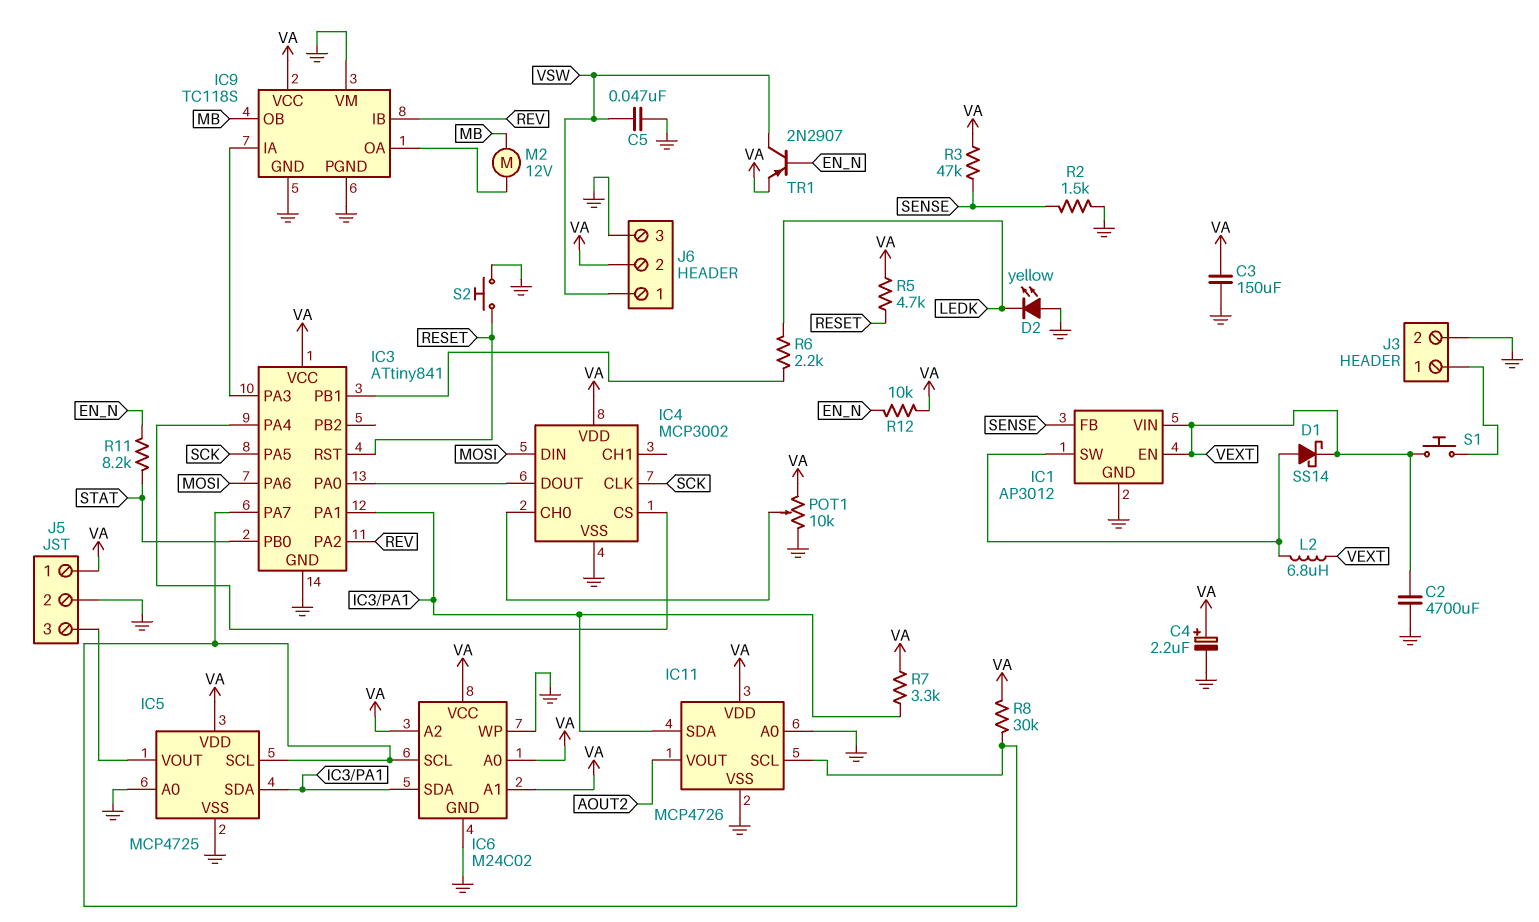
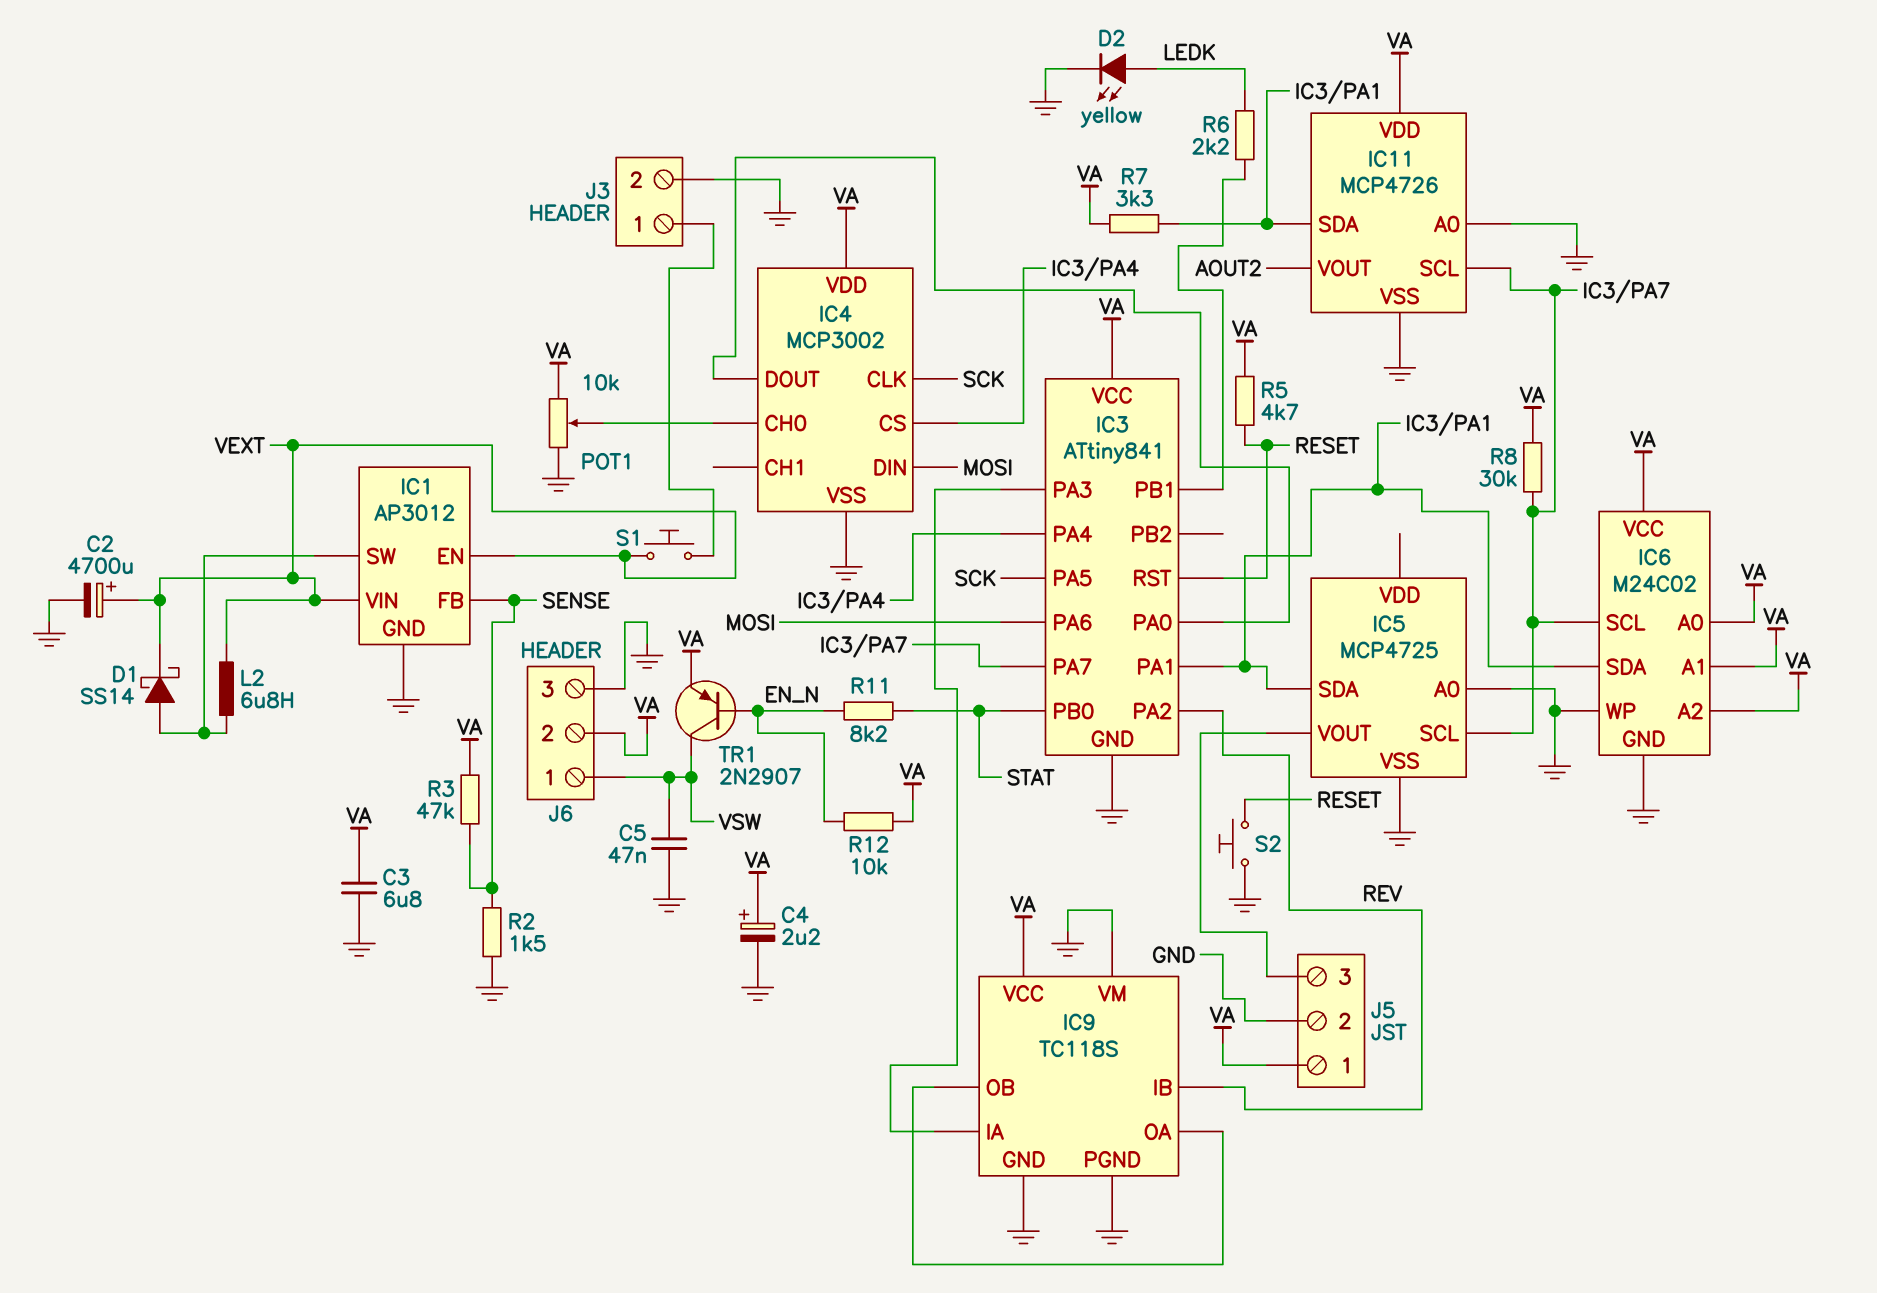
C2: 4700uF (GND, VEXT) -> 4700uF (plus VEXT, minus GND)
C3: 150uF (GND, VA) -> 6.8uF (GND, VA)
D2: LED yellow (A GND, K LEDK) -> LED yellow (A LEDK, K GND)
IC5 pin VDD: VA -> none
IC9 pin OB: MB -> IC9/OA
M2: motor 12V (IC9/OA, MB) -> none

